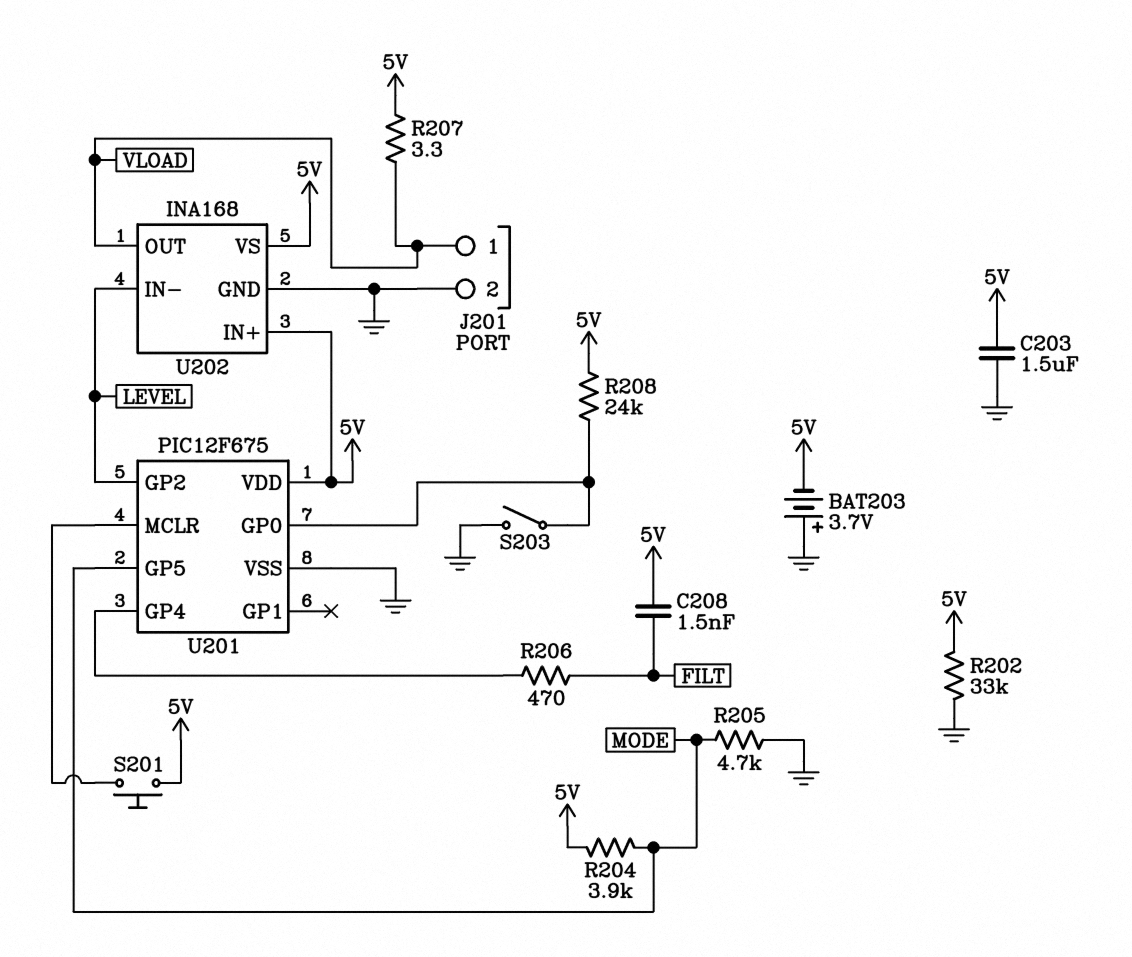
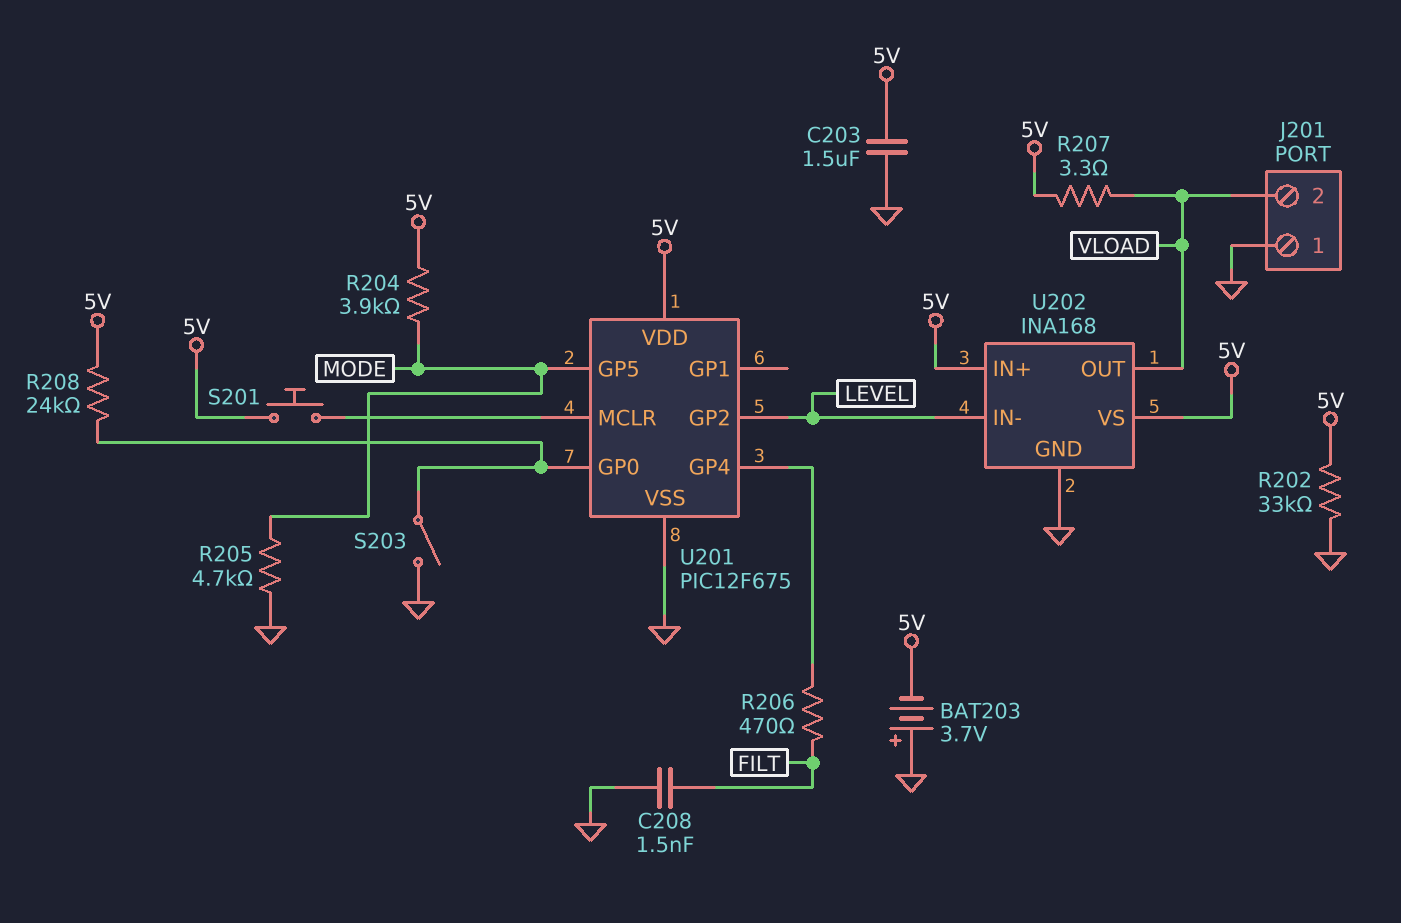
C208: 1.5nF (5V, FILT) -> 1.5nF (FILT, GND)
J201 pin 1: VLOAD -> GND
J201 pin 2: GND -> VLOAD

